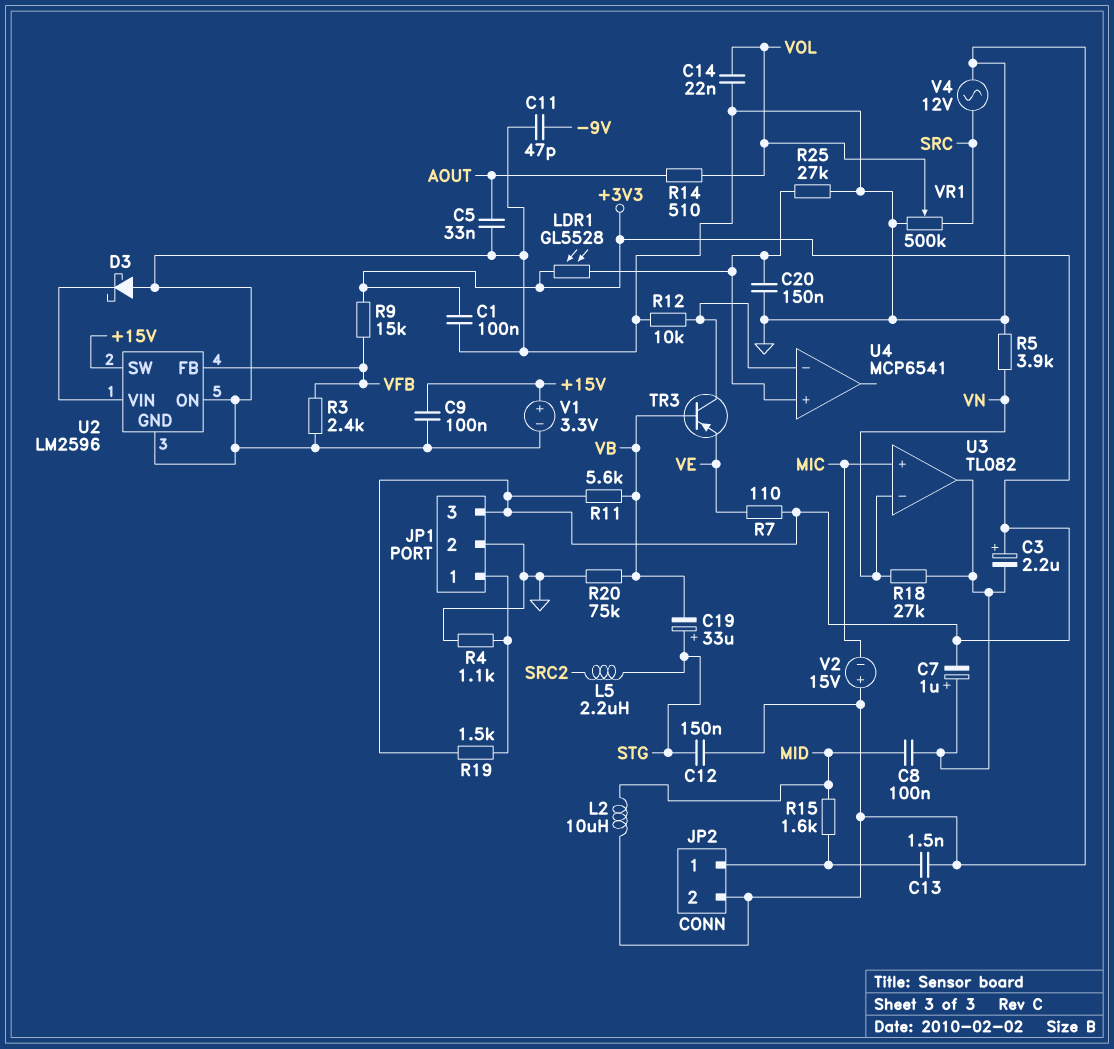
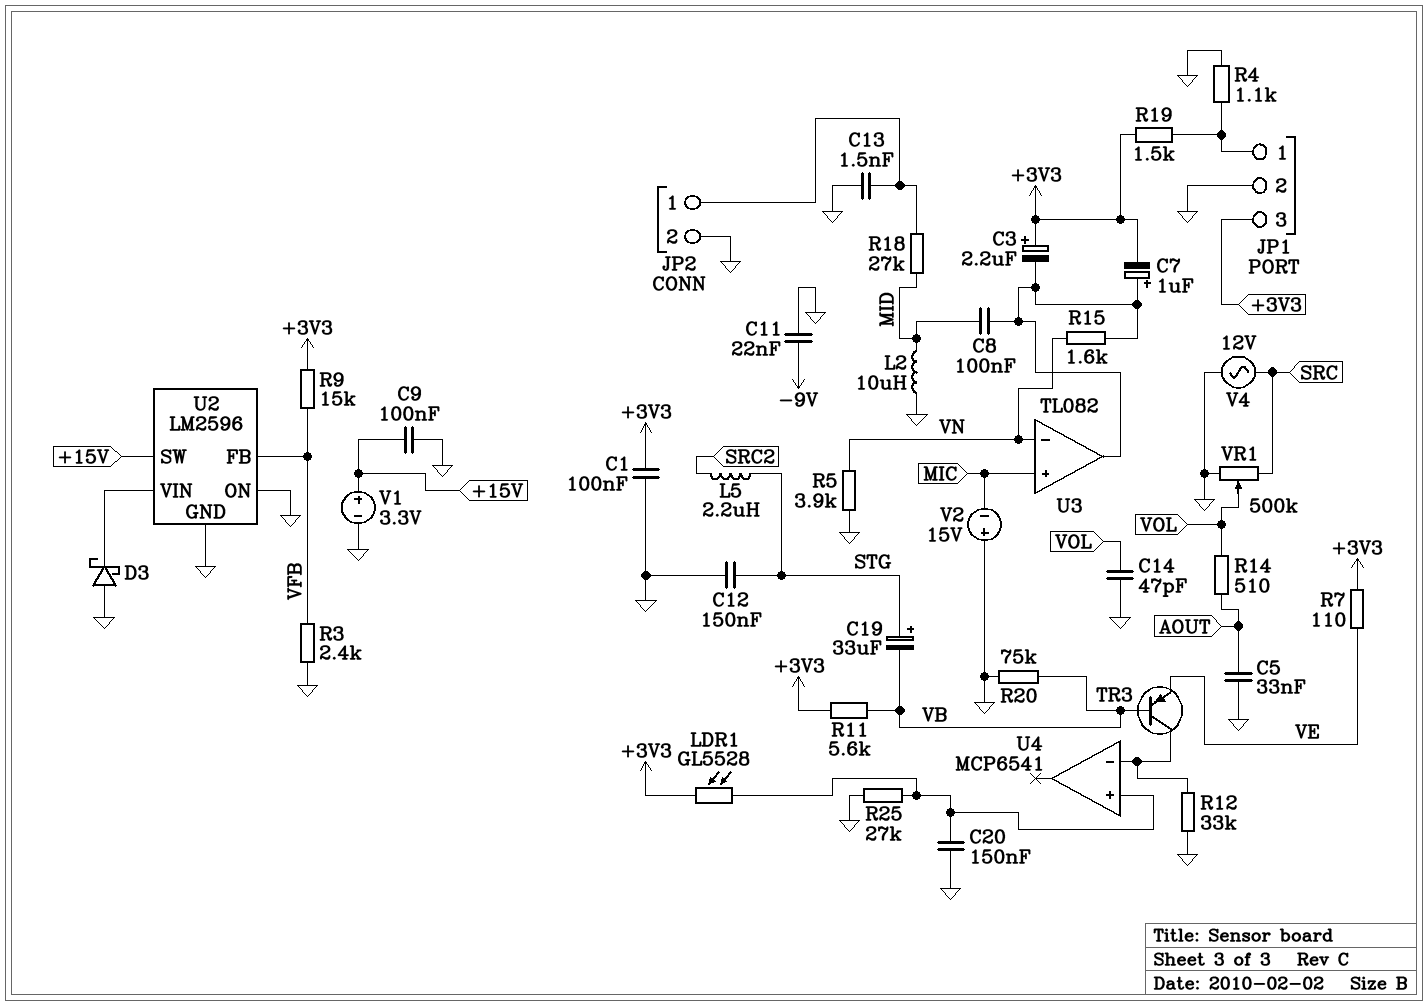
C11: 47pF (-9V, GND) -> 22nF (-9V, GND)
C14: 22nF (GND, VOL) -> 47pF (GND, VOL)
R12: 10k (GND, U4/in-) -> 33k (GND, U4/in-)
R15: 1.6k (JP2/1, MID) -> 1.6k (U3/out, VN)
R18: 27k (U3/out, VN) -> 27k (JP2/1, MID)

